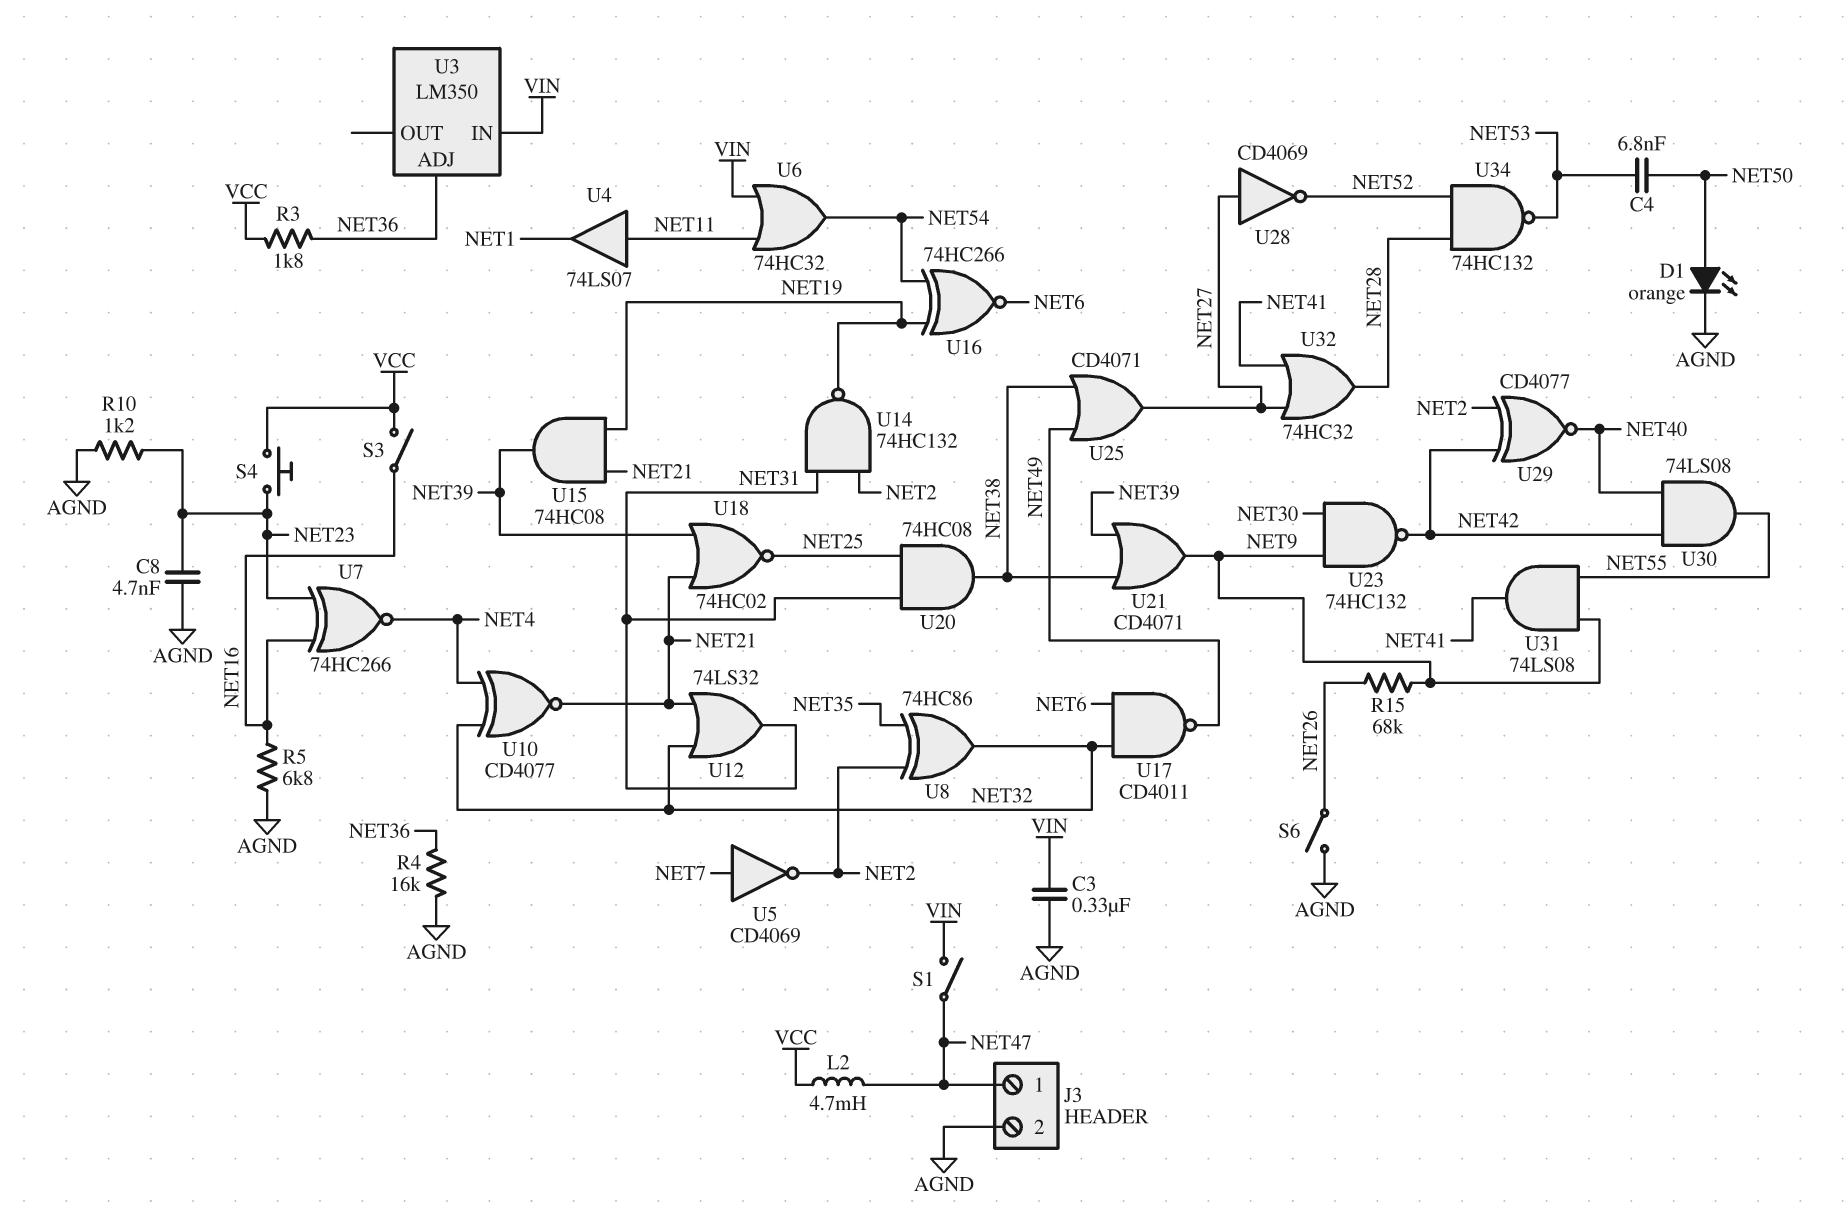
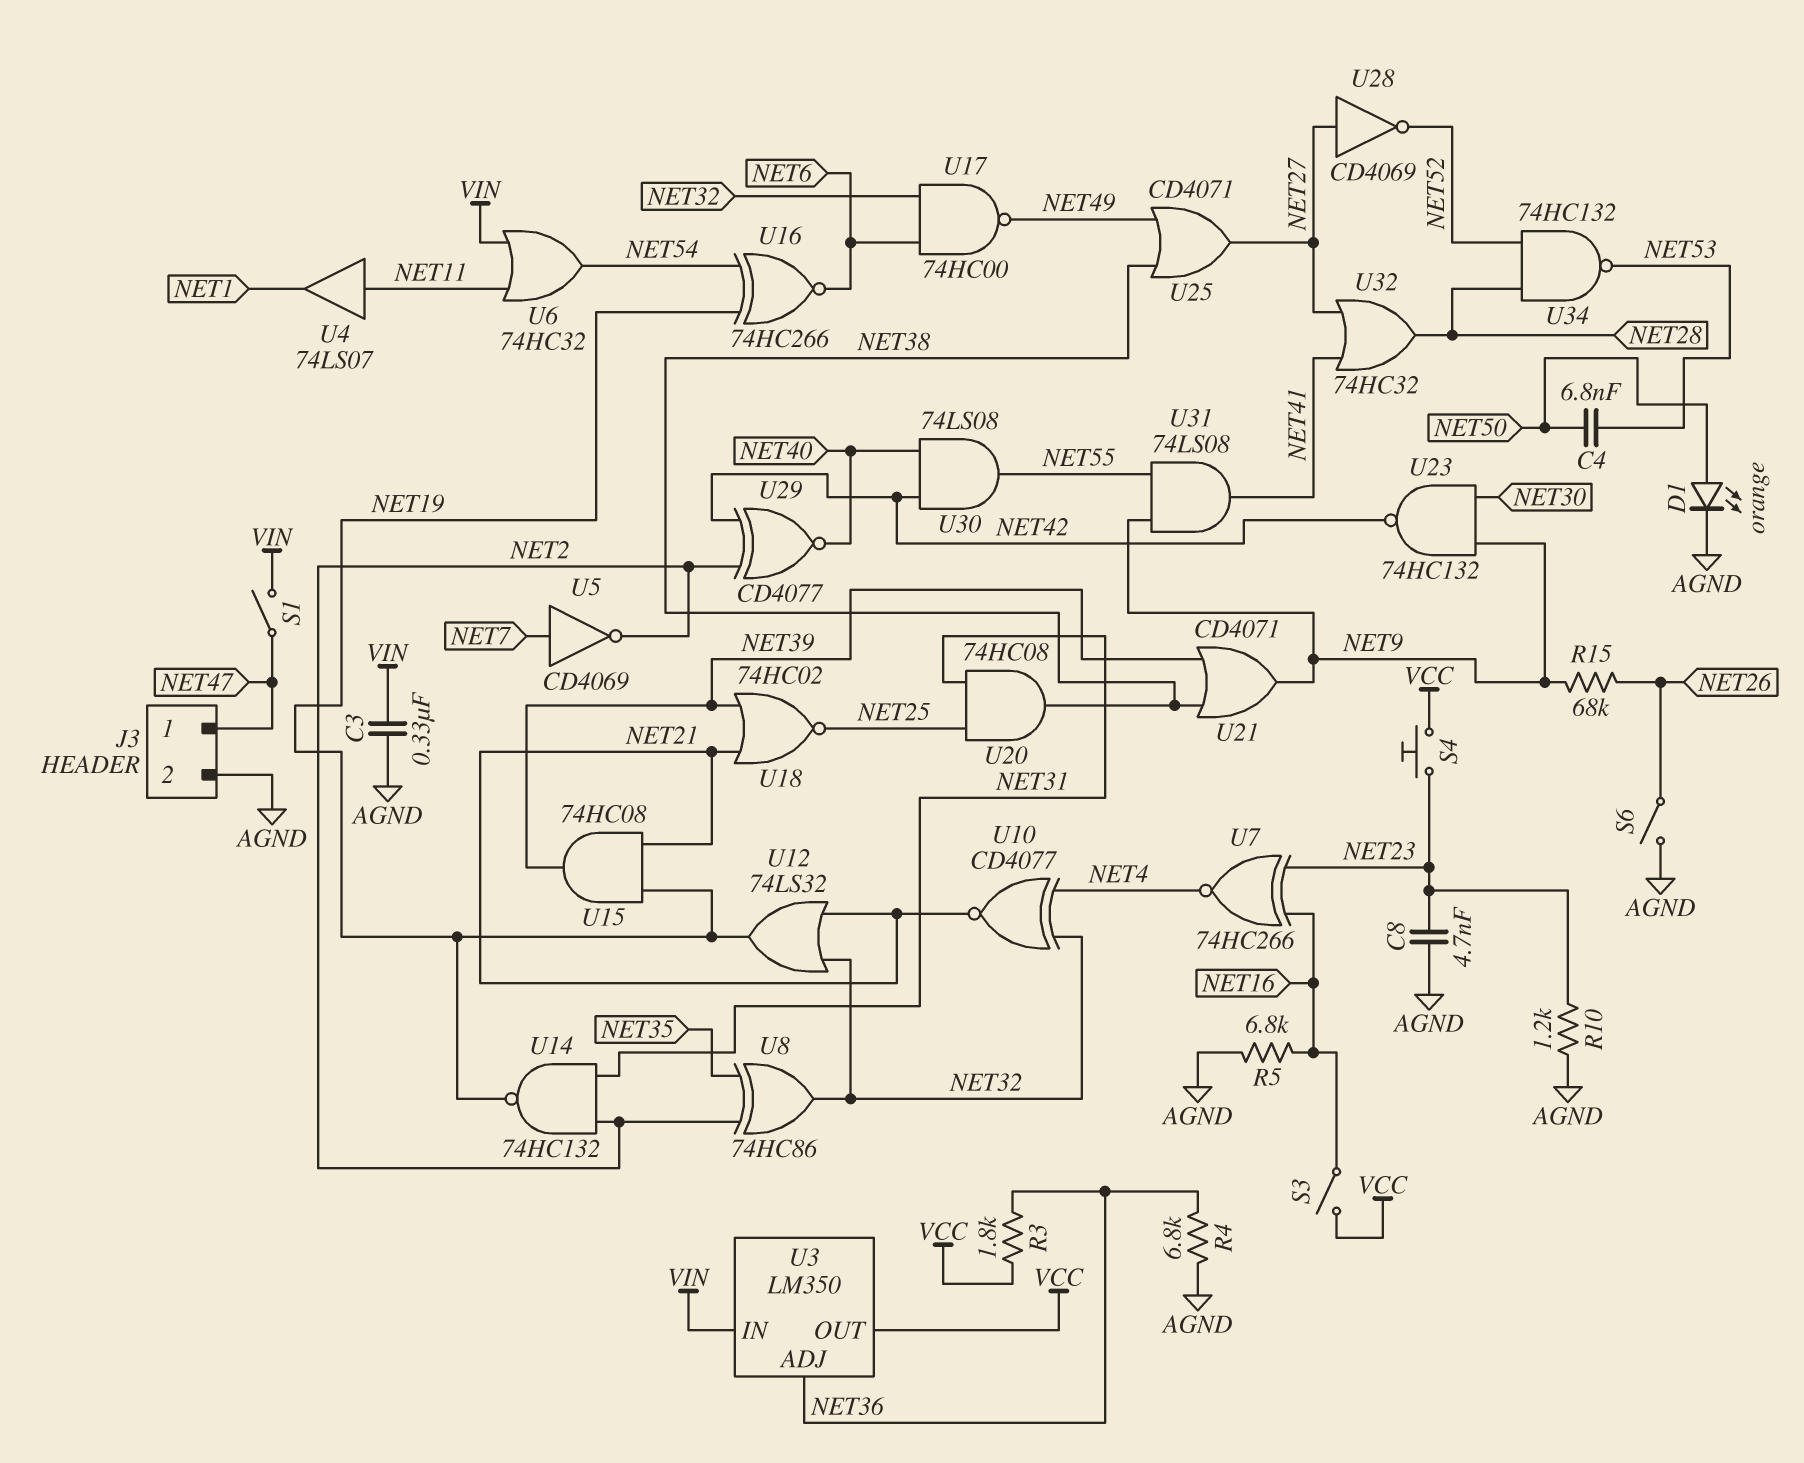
L2: 4.7mH (NET47, VCC) -> none
R4: 16k (AGND, NET36) -> 6.8k (AGND, NET36)
U3 pin OUT: none -> VCC
U12: OR 74LS32 (in NET21, in NET32, out NET31) -> OR 74LS32 (in NET21, in NET32, out NET19)
U17: NAND CD4011 (in NET6, in NET32, out NET49) -> NAND 74HC00 (in NET6, in NET32, out NET49)

